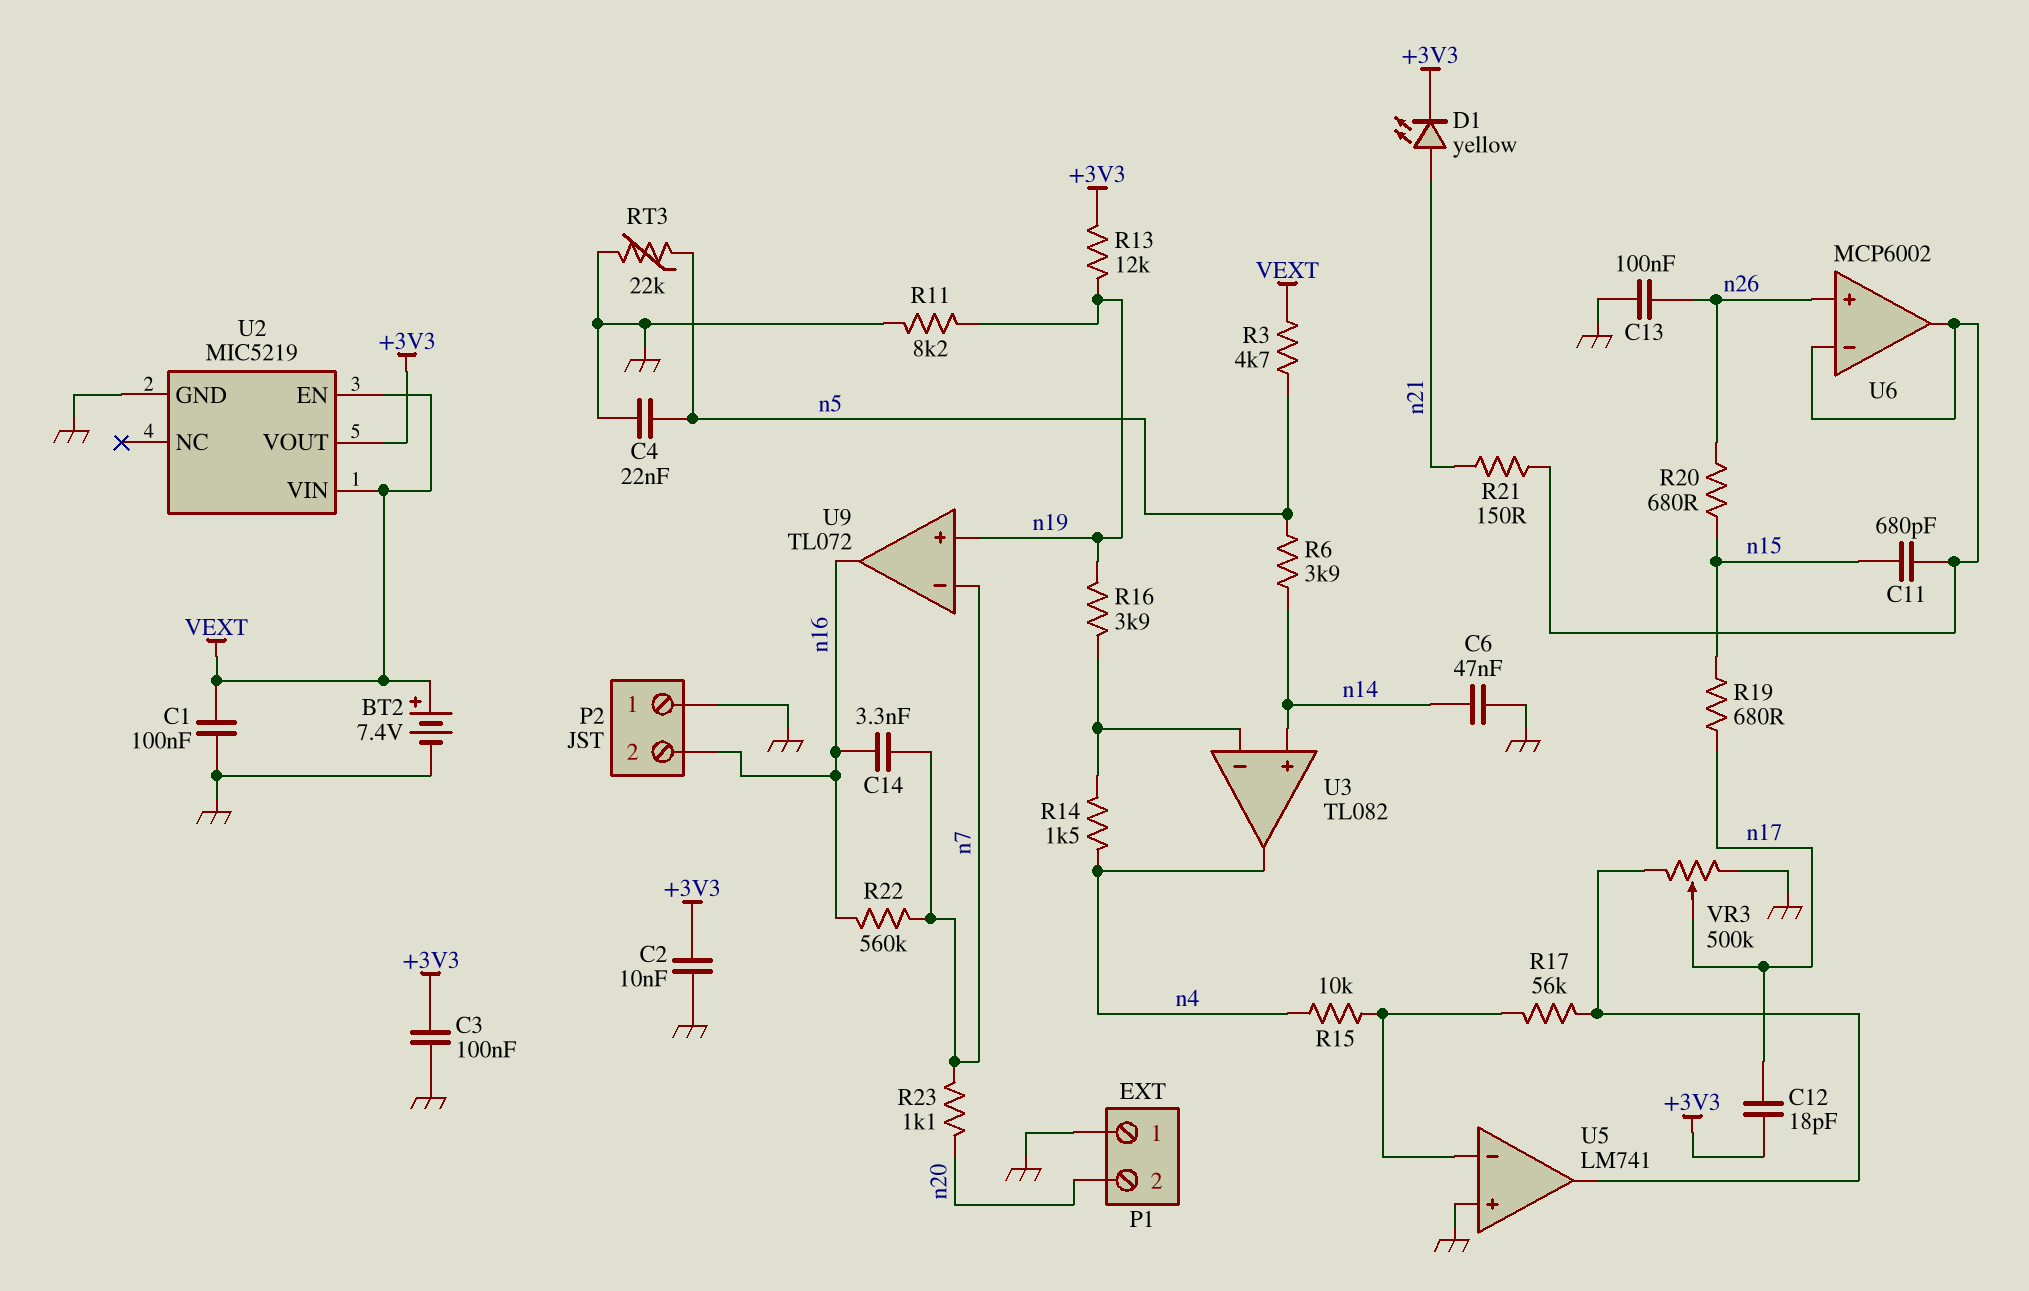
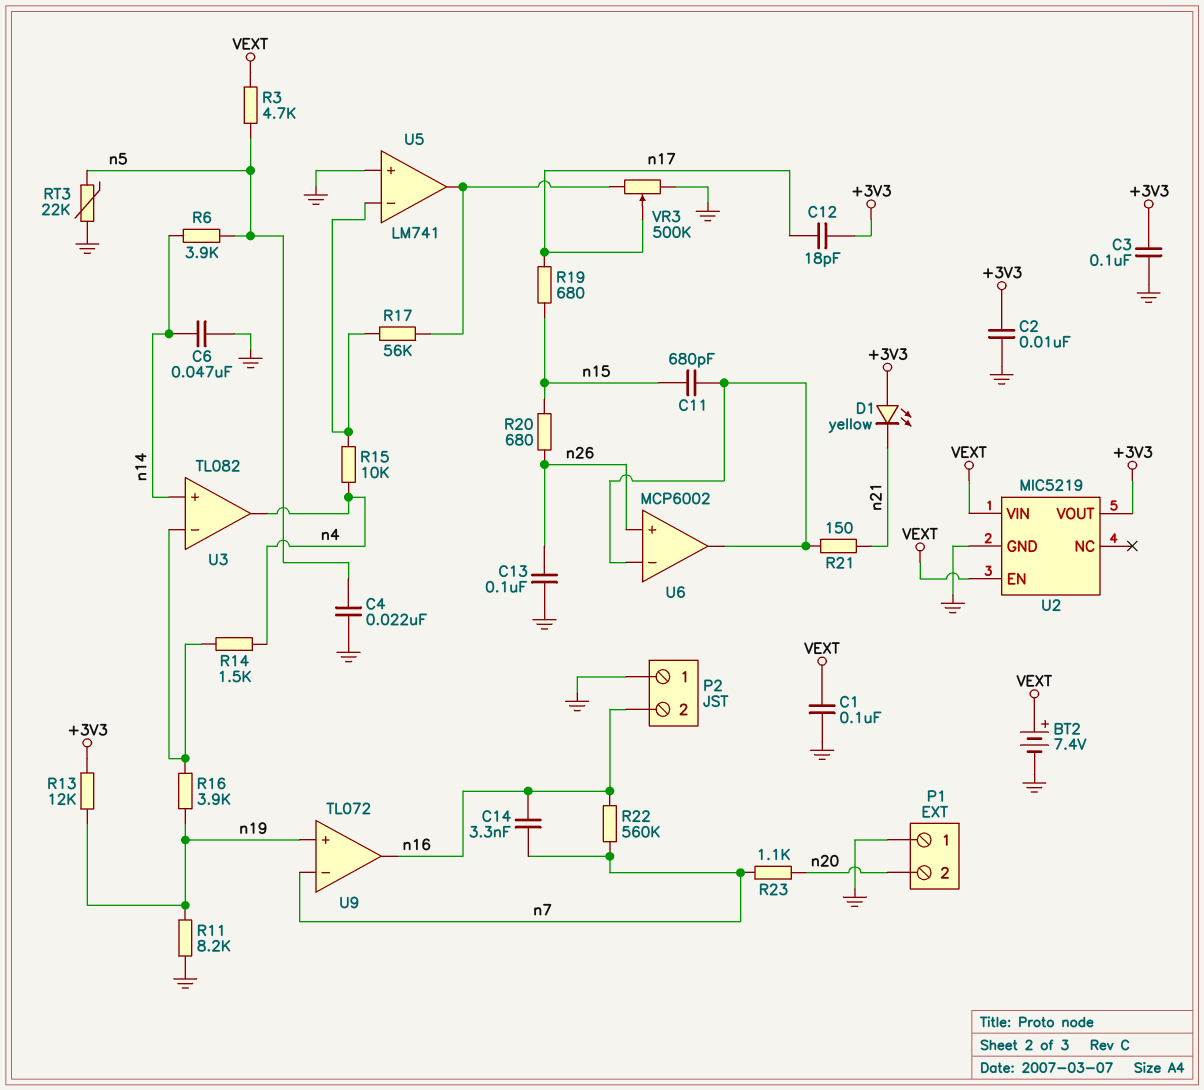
D1: LED yellow (A n21, K +3V3) -> LED yellow (A +3V3, K n21)

